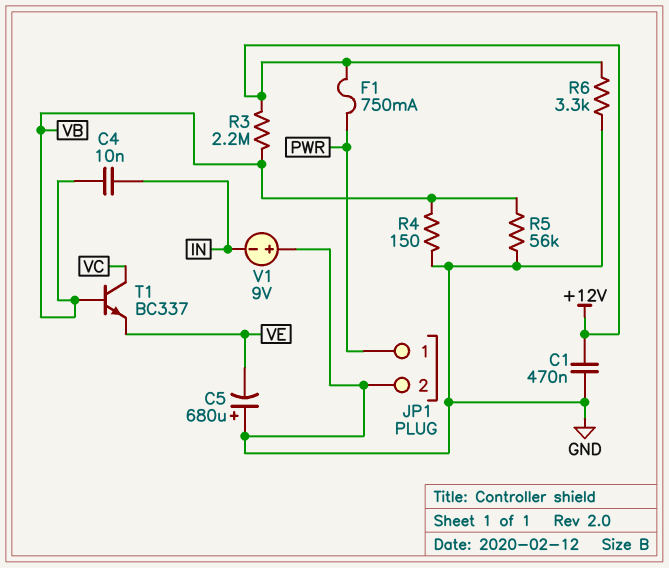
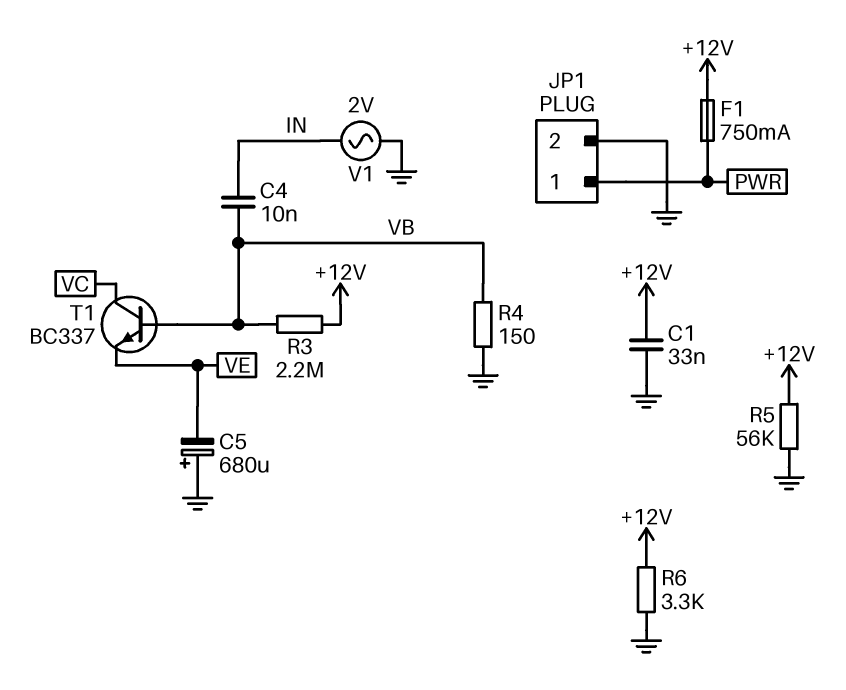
C1: 470nF (+12V, GND) -> 33nF (+12V, GND)
R5: 56k (GND, VB) -> 56k (+12V, GND)
V1: 9V (plus GND, minus IN) -> AC 2V (GND, IN)

